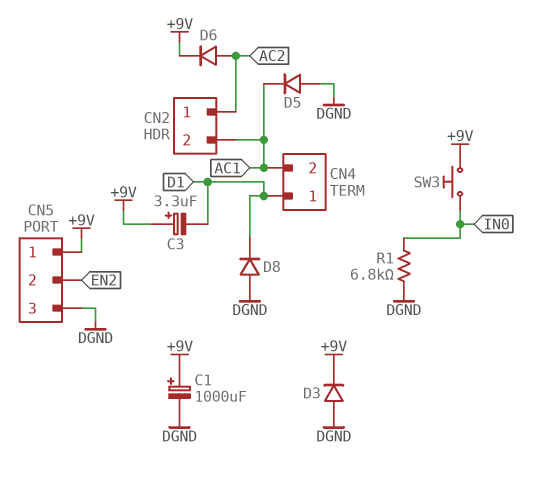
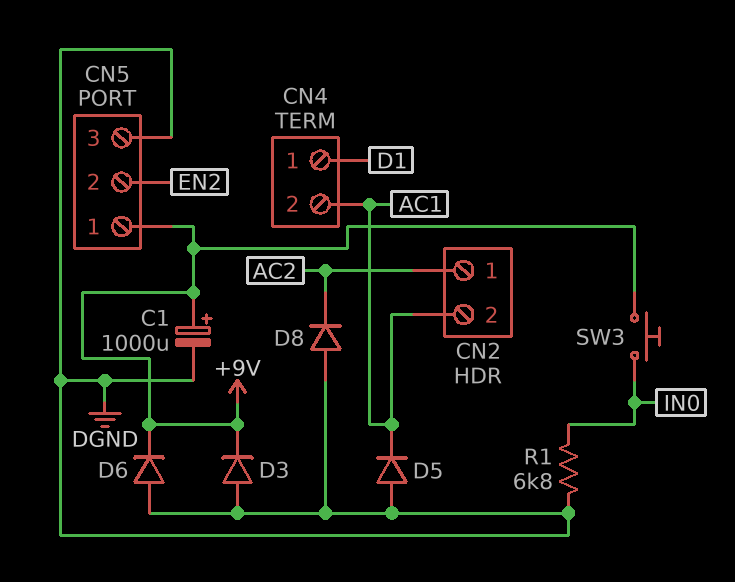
C3: 3.3uF (plus +9V, minus D1) -> none
D6: diode (A AC2, K +9V) -> diode (A DGND, K +9V)
D8: diode (A DGND, K D1) -> diode (A DGND, K AC2)

